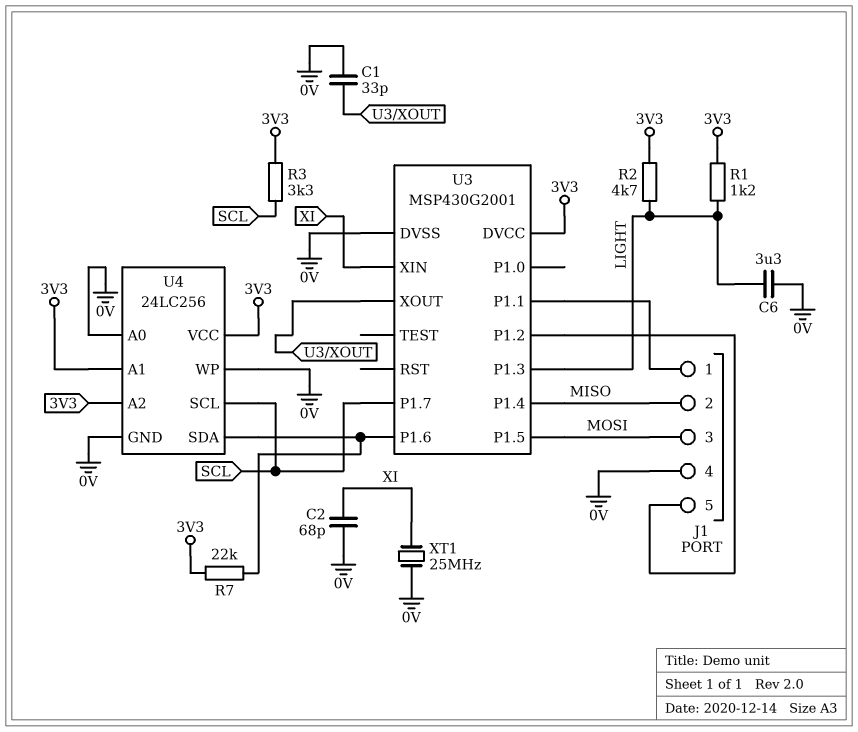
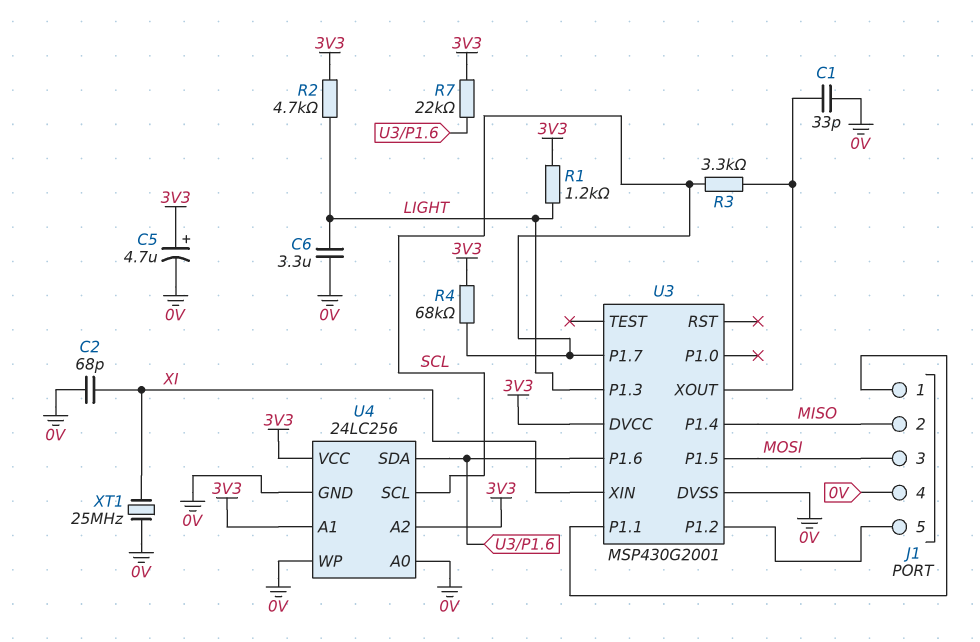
C5: none -> 4.7uF (plus 3V3, minus 0V)
R3: 3.3k (3V3, SCL) -> 3.3k (SCL, U3/XOUT)
R4: none -> 68k (3V3, SCL)

